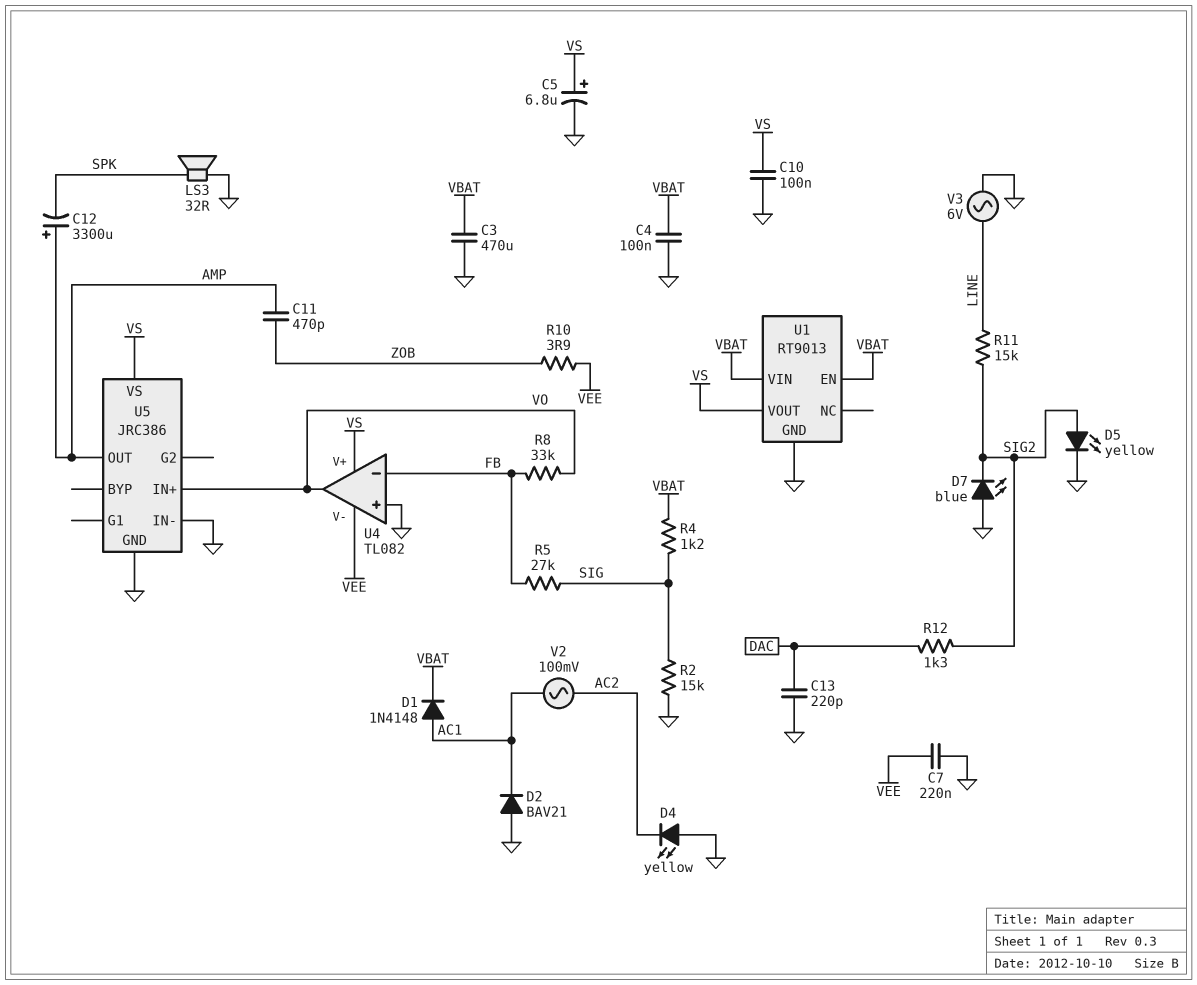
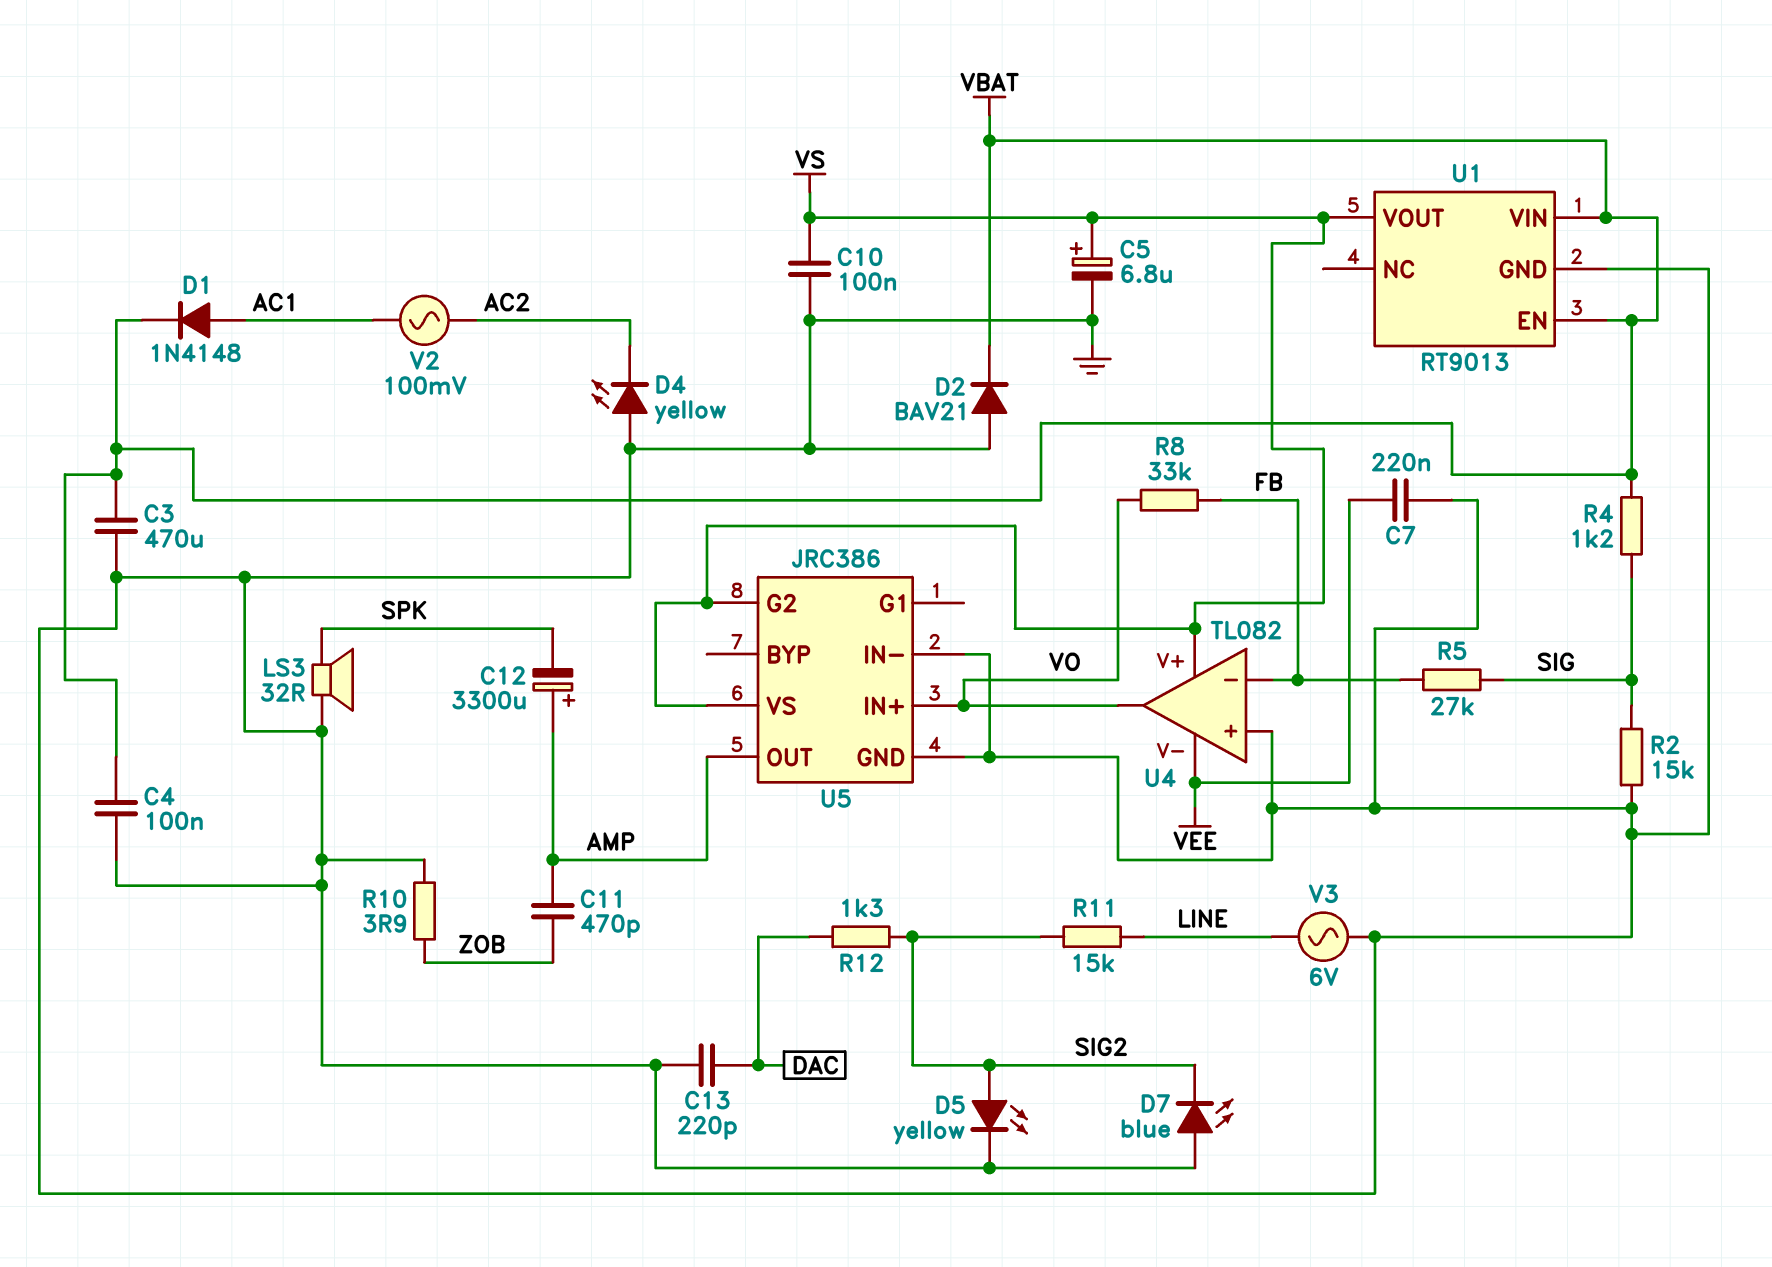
D2: diode BAV21 (A GND, K AC1) -> diode BAV21 (A GND, K VBAT)
R10: 3.9 (VEE, ZOB) -> 3.9 (GND, ZOB)
U5 pin G2: none -> VS

